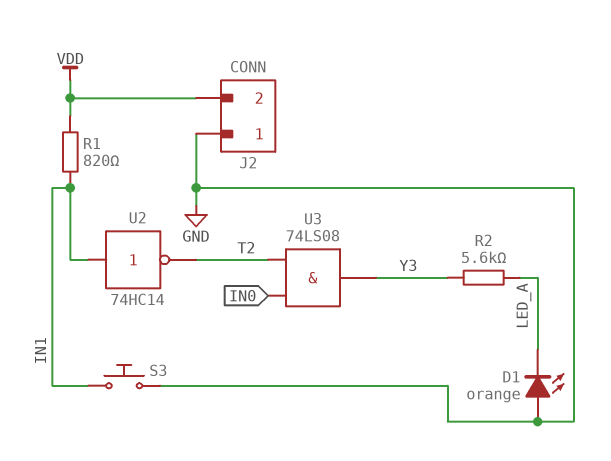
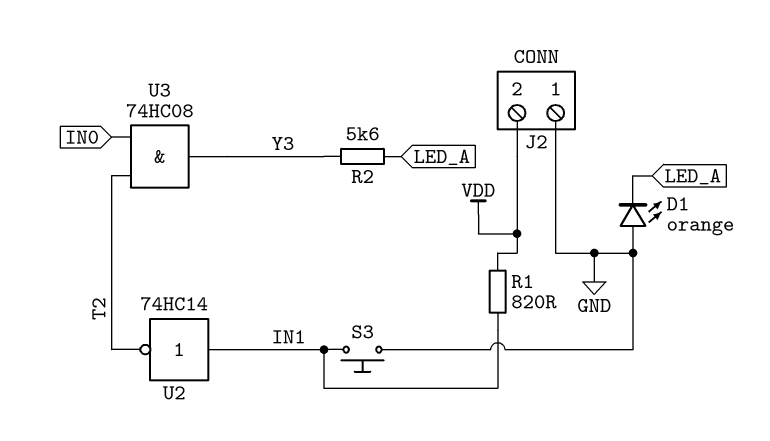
U3: AND 74LS08 (in IN0, in T2, out Y3) -> AND 74HC08 (in IN0, in T2, out Y3)

